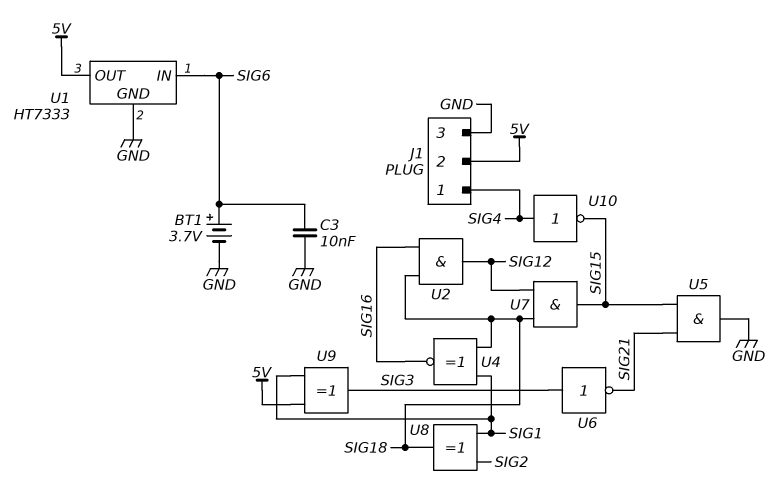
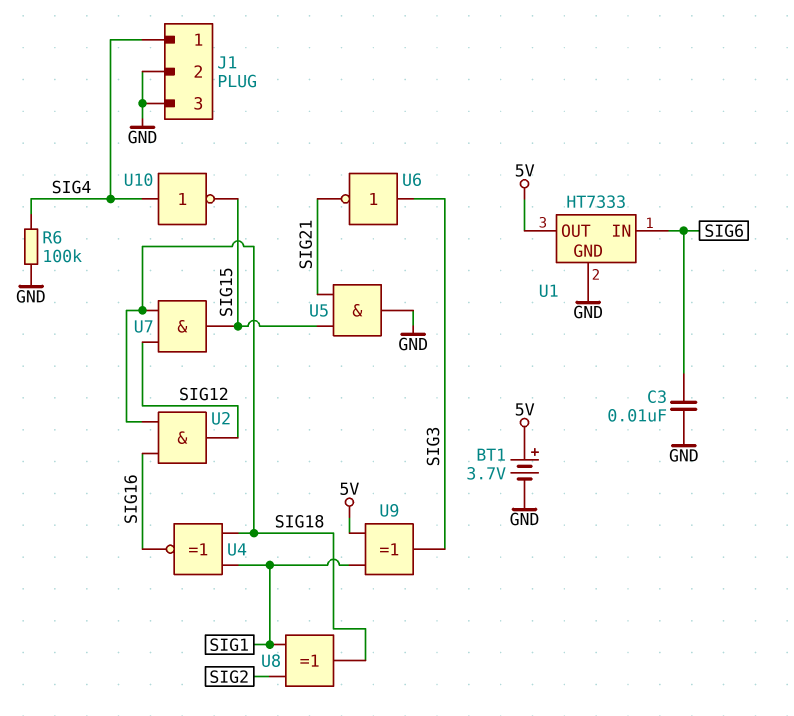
BT1: 3.7V (plus SIG6, minus GND) -> 3.7V (plus 5V, minus GND)
J1 pin 2: 5V -> GND
R6: none -> 100k (GND, SIG4)

